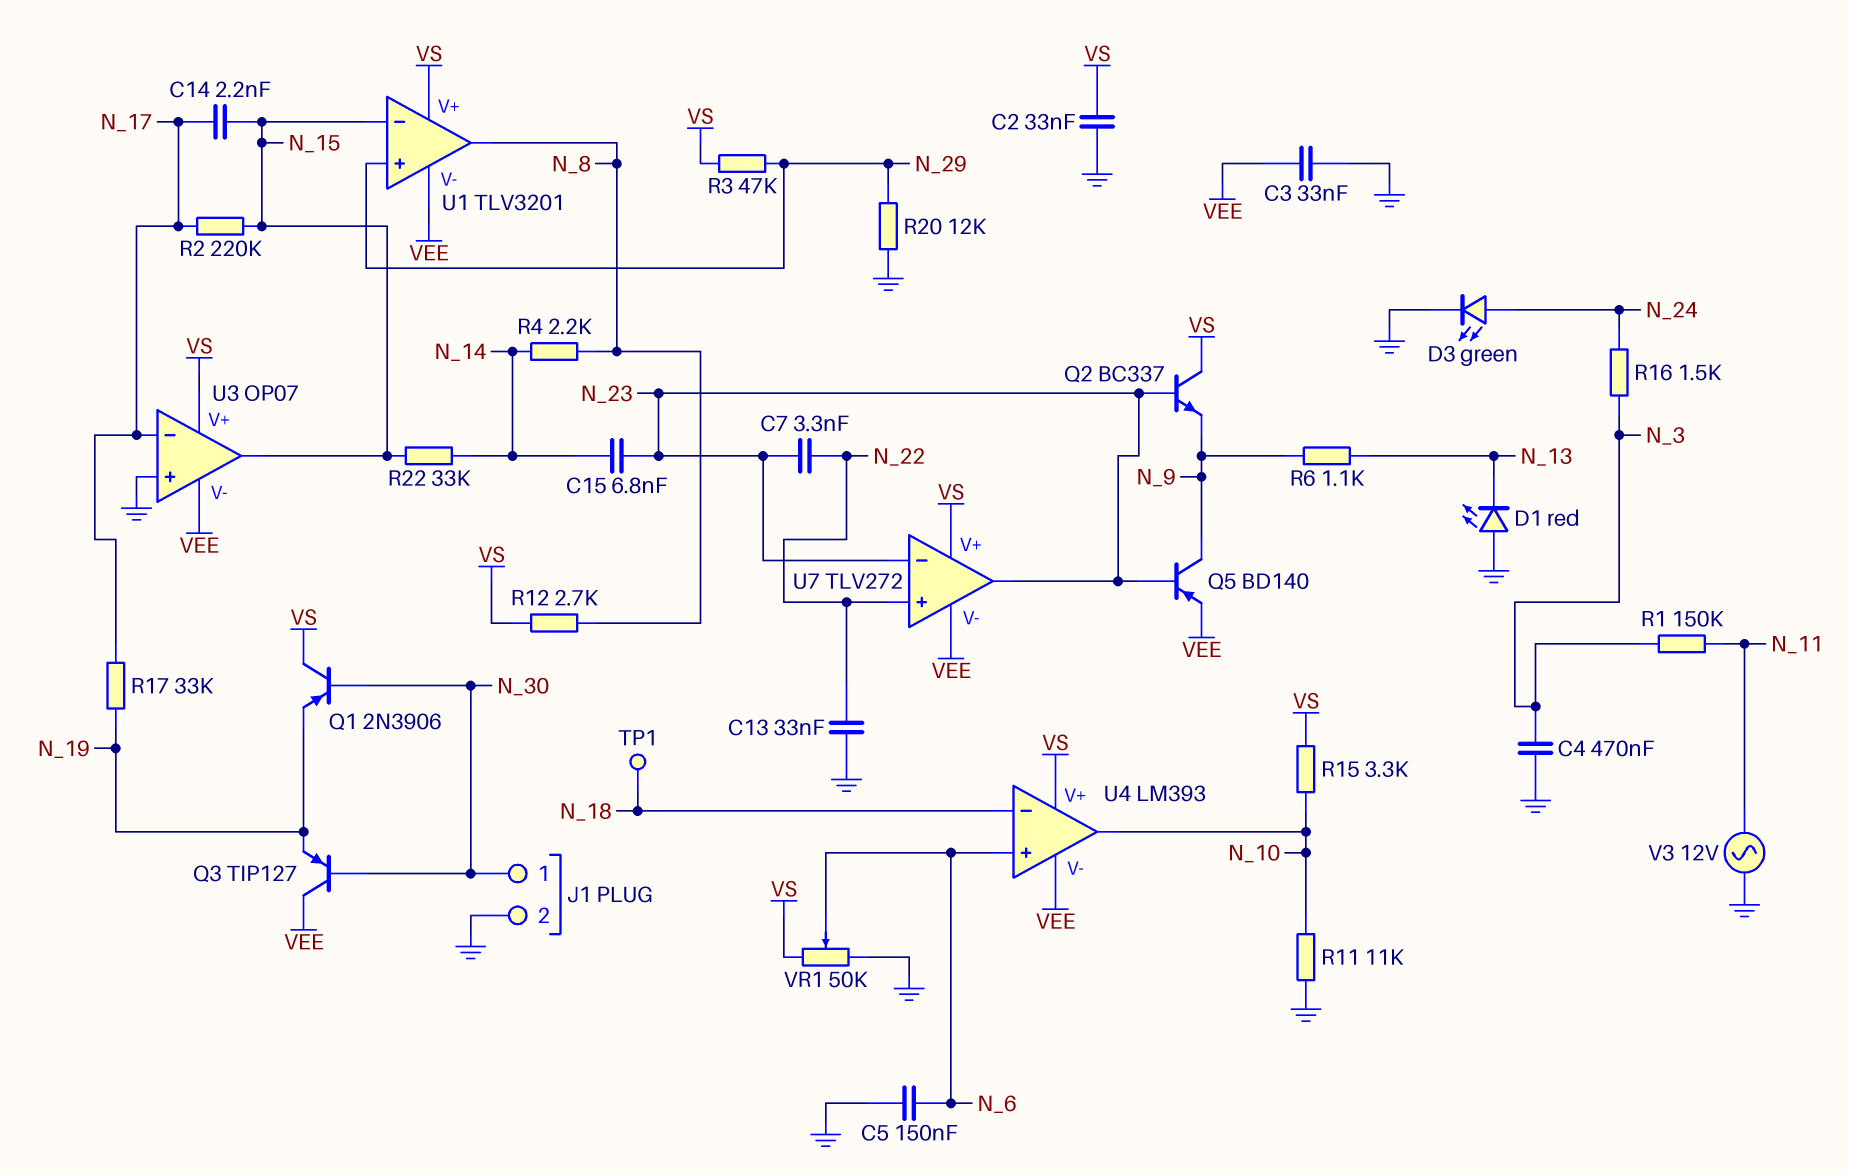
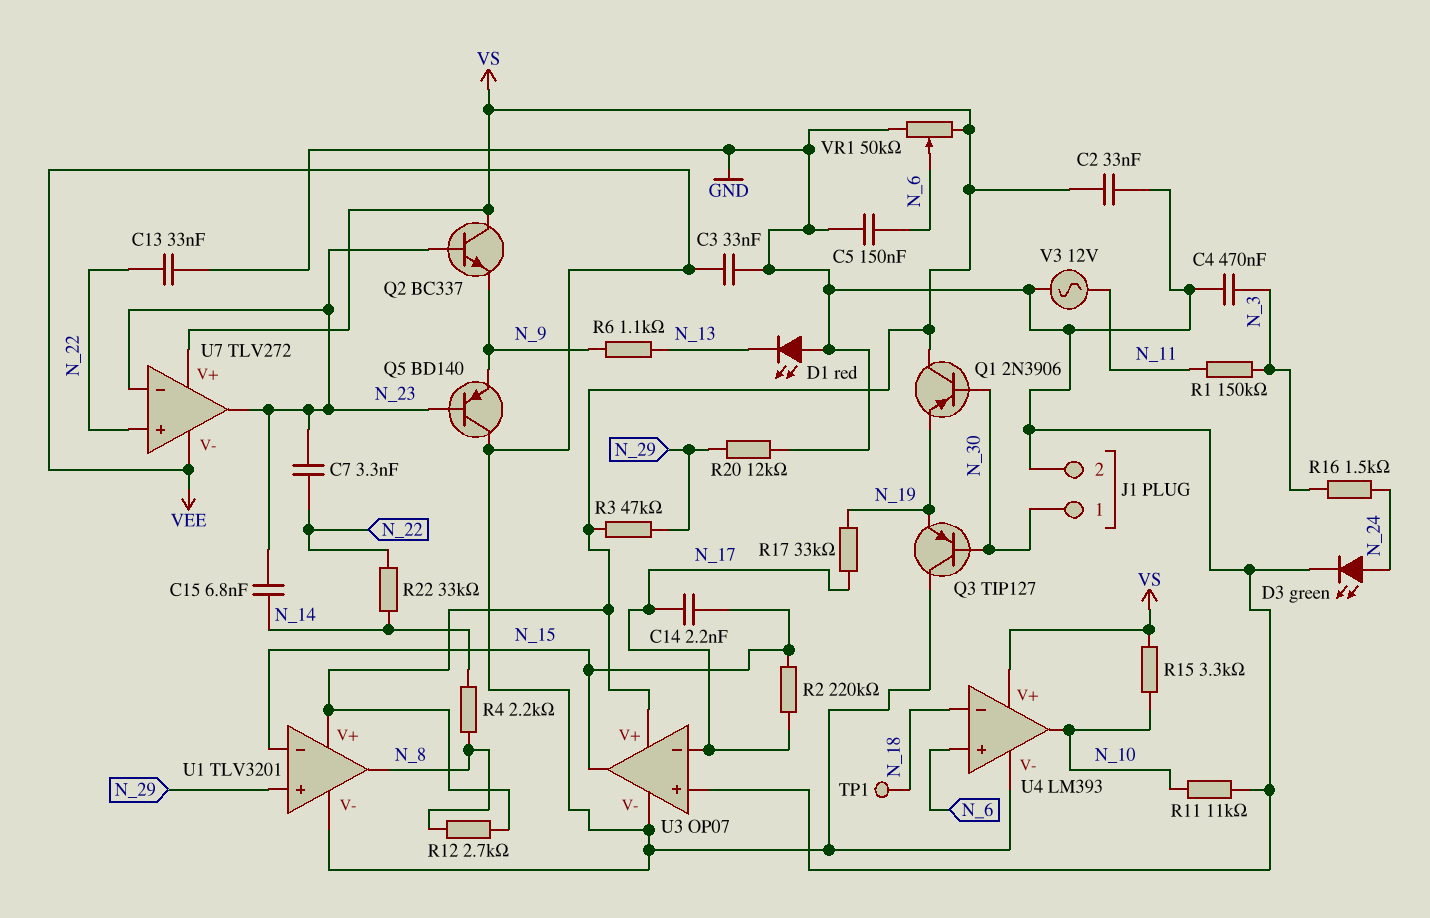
Q5: PNP BD140 (B N_23, C N_9, E VEE) -> PNP BD140 (B N_23, C VEE, E N_9)
R22: 33k (N_14, N_15) -> 33k (N_14, N_22)

